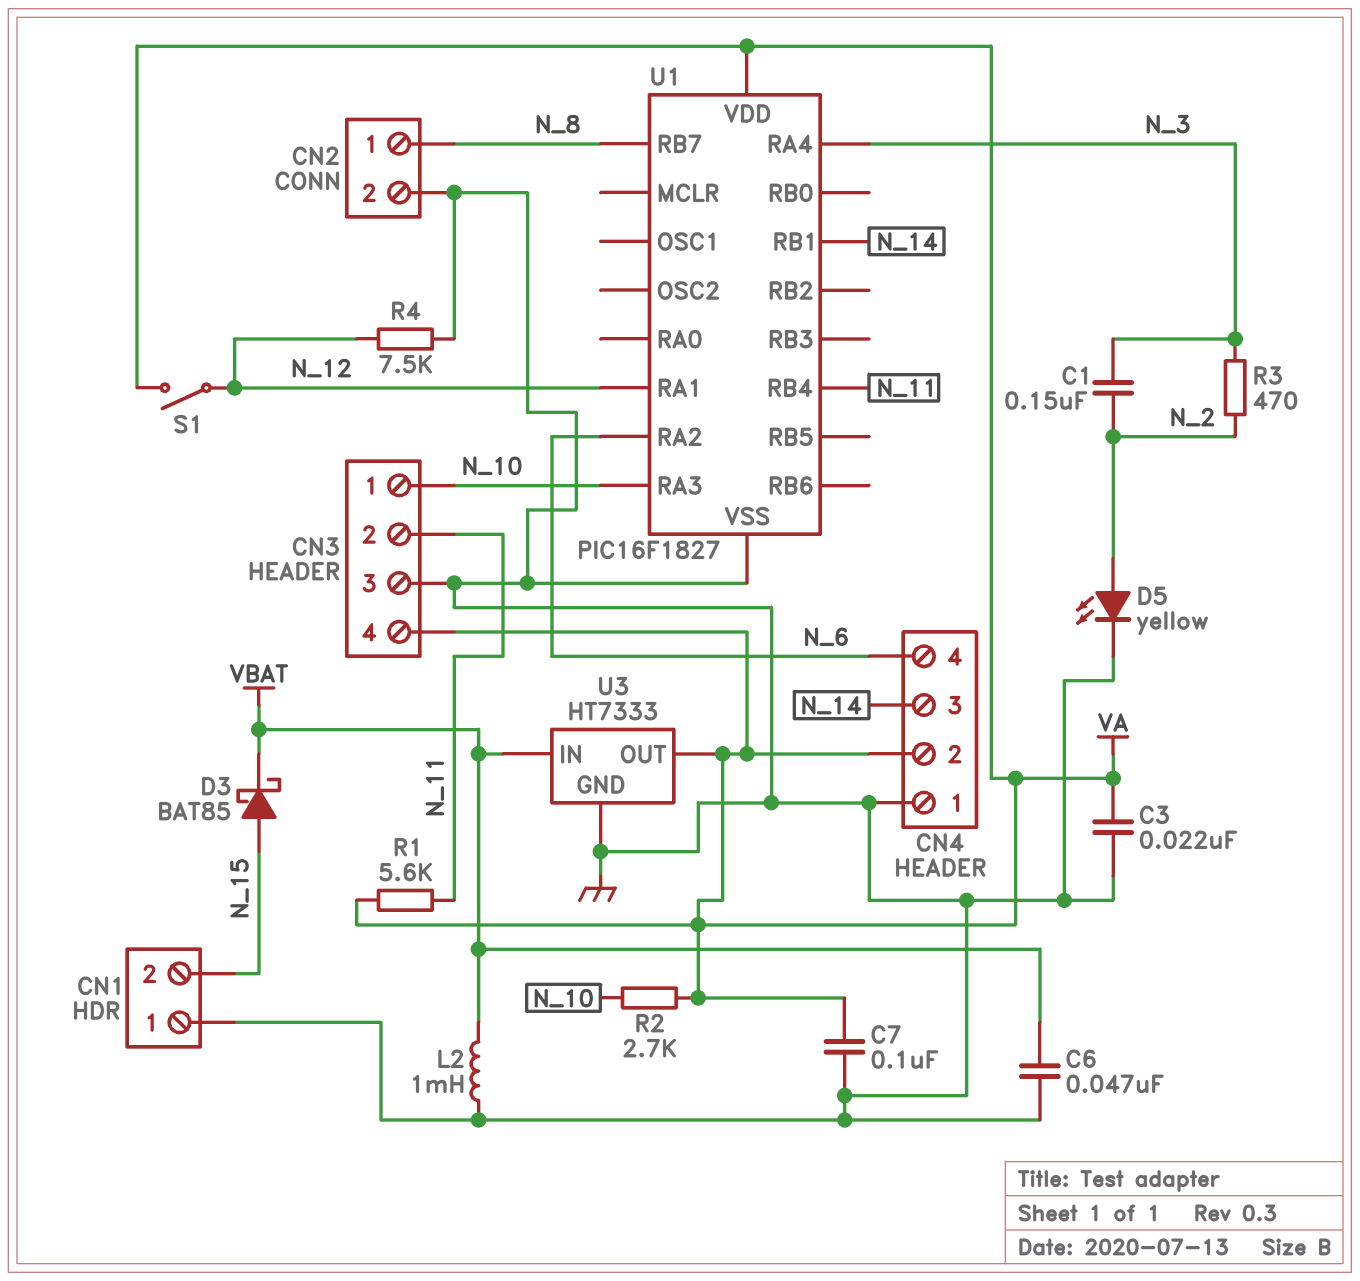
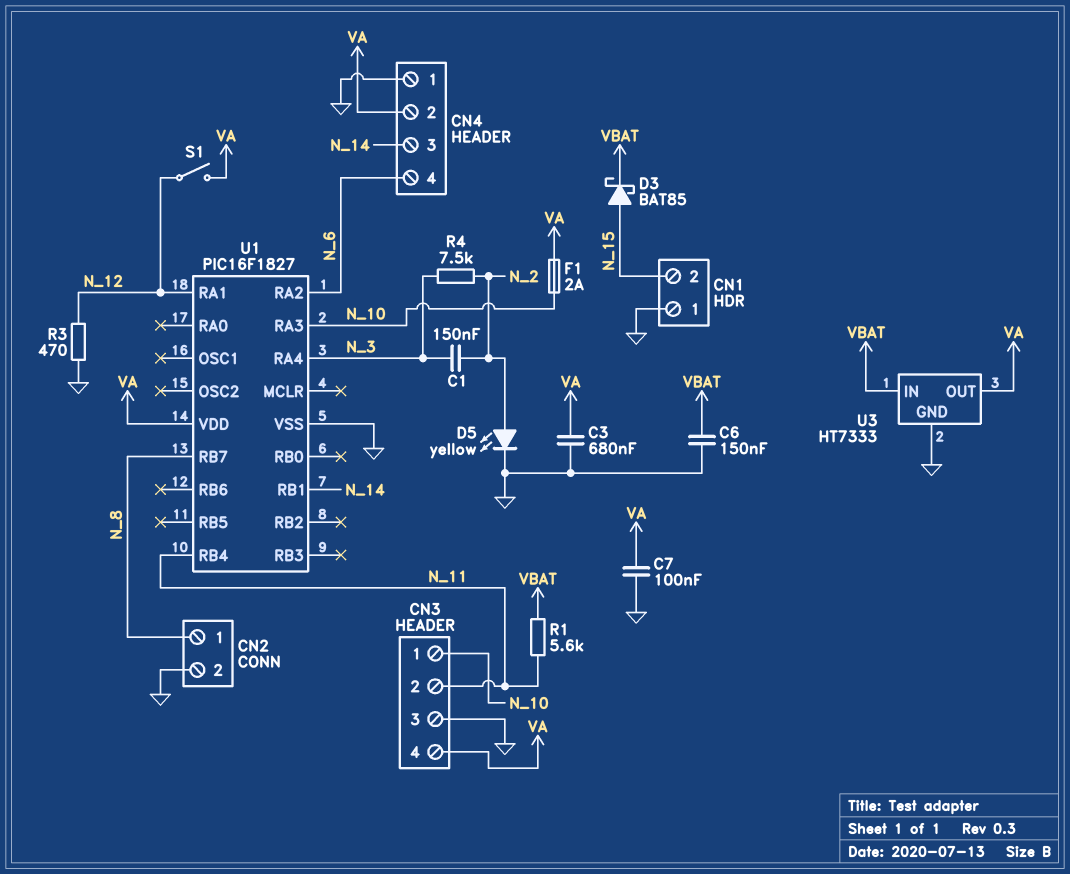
C3: 22nF (GND, VA) -> 680nF (GND, VA)
C6: 47nF (GND, VBAT) -> 150nF (GND, VBAT)
F1: none -> 2A (N_10, VA)
L2: 1mH (GND, VBAT) -> none
R1: 5.6k (N_11, VA) -> 5.6k (N_11, VBAT)
R2: 2.7k (N_10, VA) -> none
R3: 470 (N_2, N_3) -> 470 (GND, N_12)
R4: 7.5k (GND, N_12) -> 7.5k (N_2, N_3)

